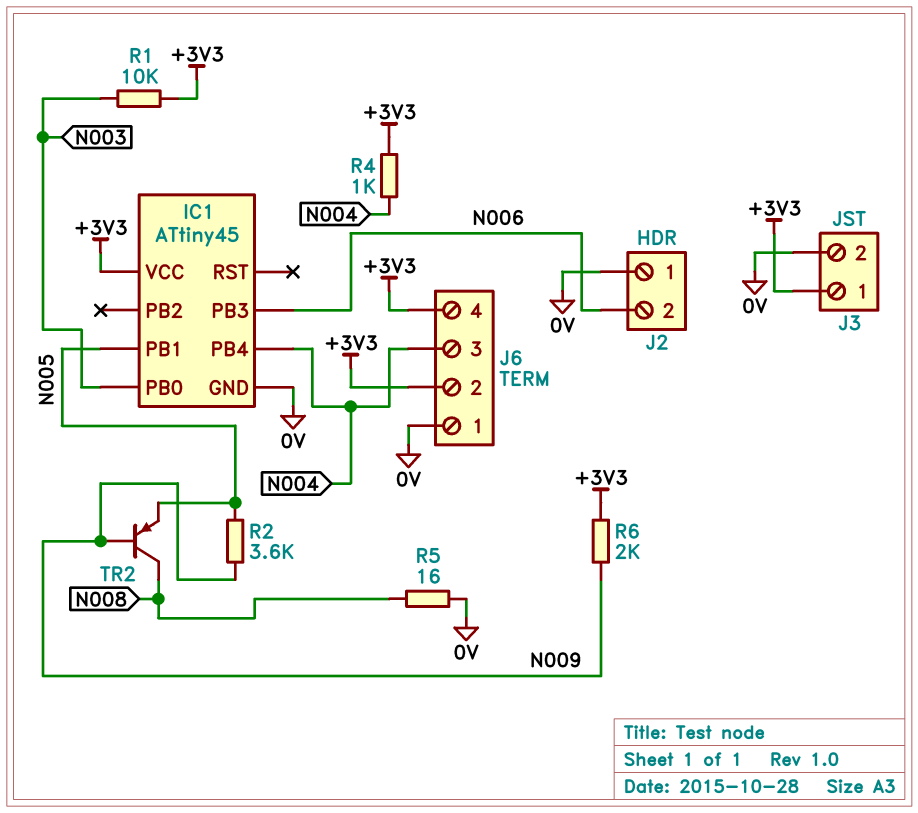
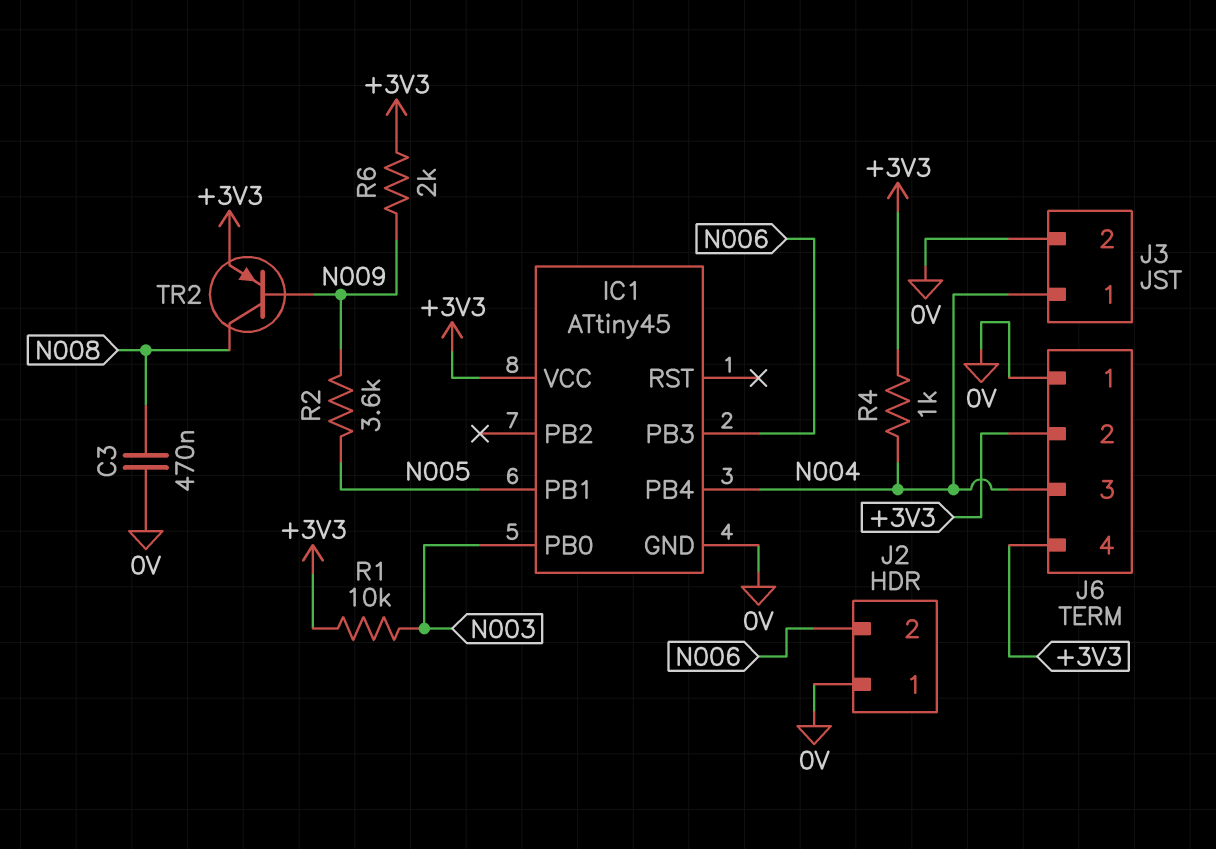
C3: none -> 470nF (0V, N008)
J3 pin 1: +3V3 -> N004
R5: 16 (0V, N008) -> none
TR2: PNP (B N009, C N008, E N005) -> PNP (B N009, C N008, E +3V3)

